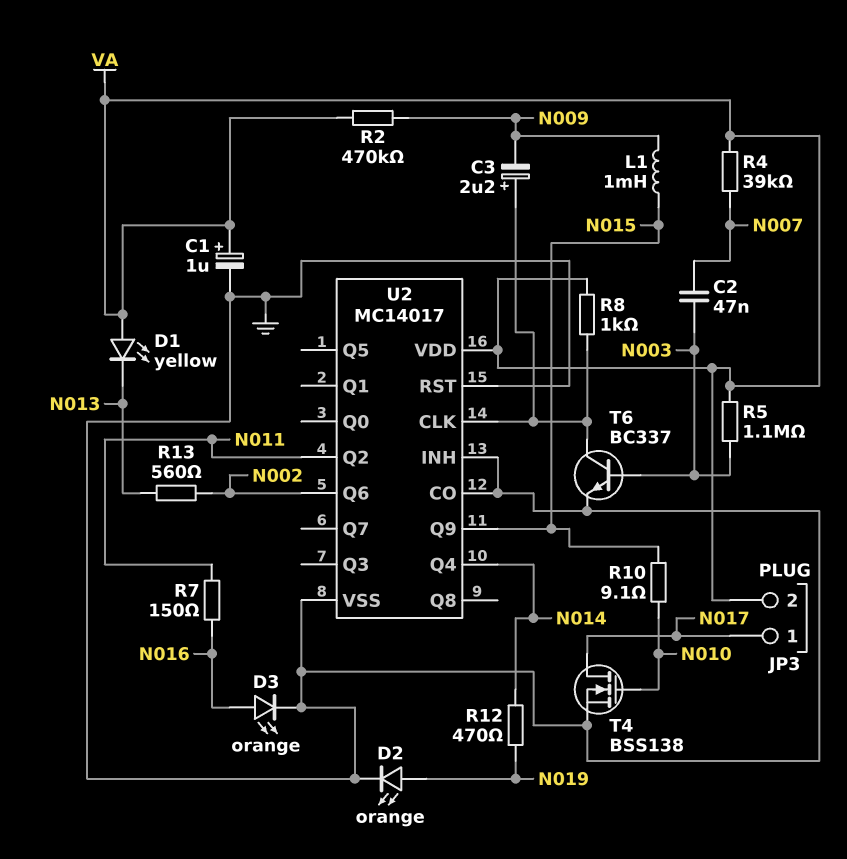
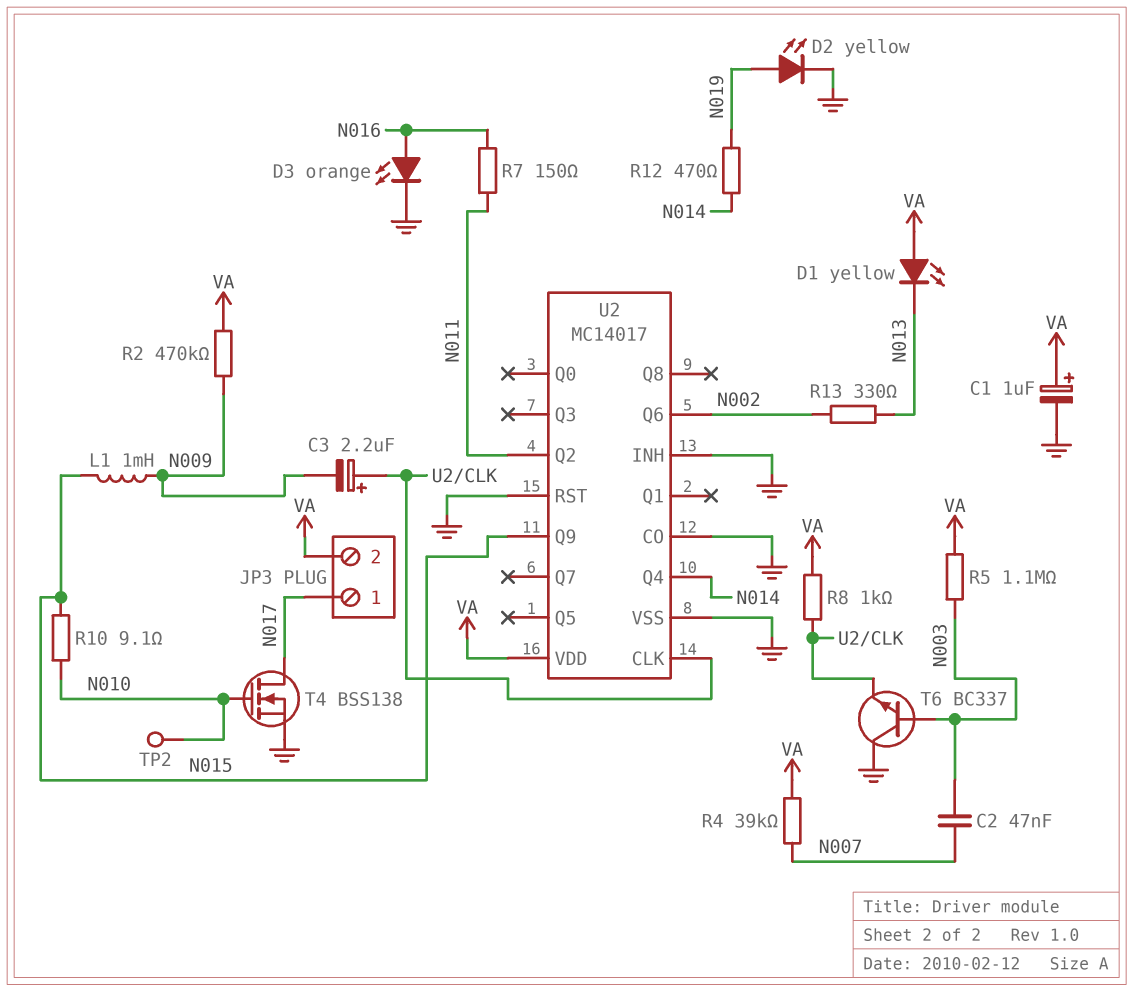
D2: LED orange (A N019, K GND) -> LED yellow (A N019, K GND)
R13: 560 (N002, N013) -> 330 (N002, N013)
T6: NPN BC337 (B N003, C U2/CLK, E GND) -> NPN BC337 (B N003, C GND, E U2/CLK)
TP2: none -> test point (N010)

